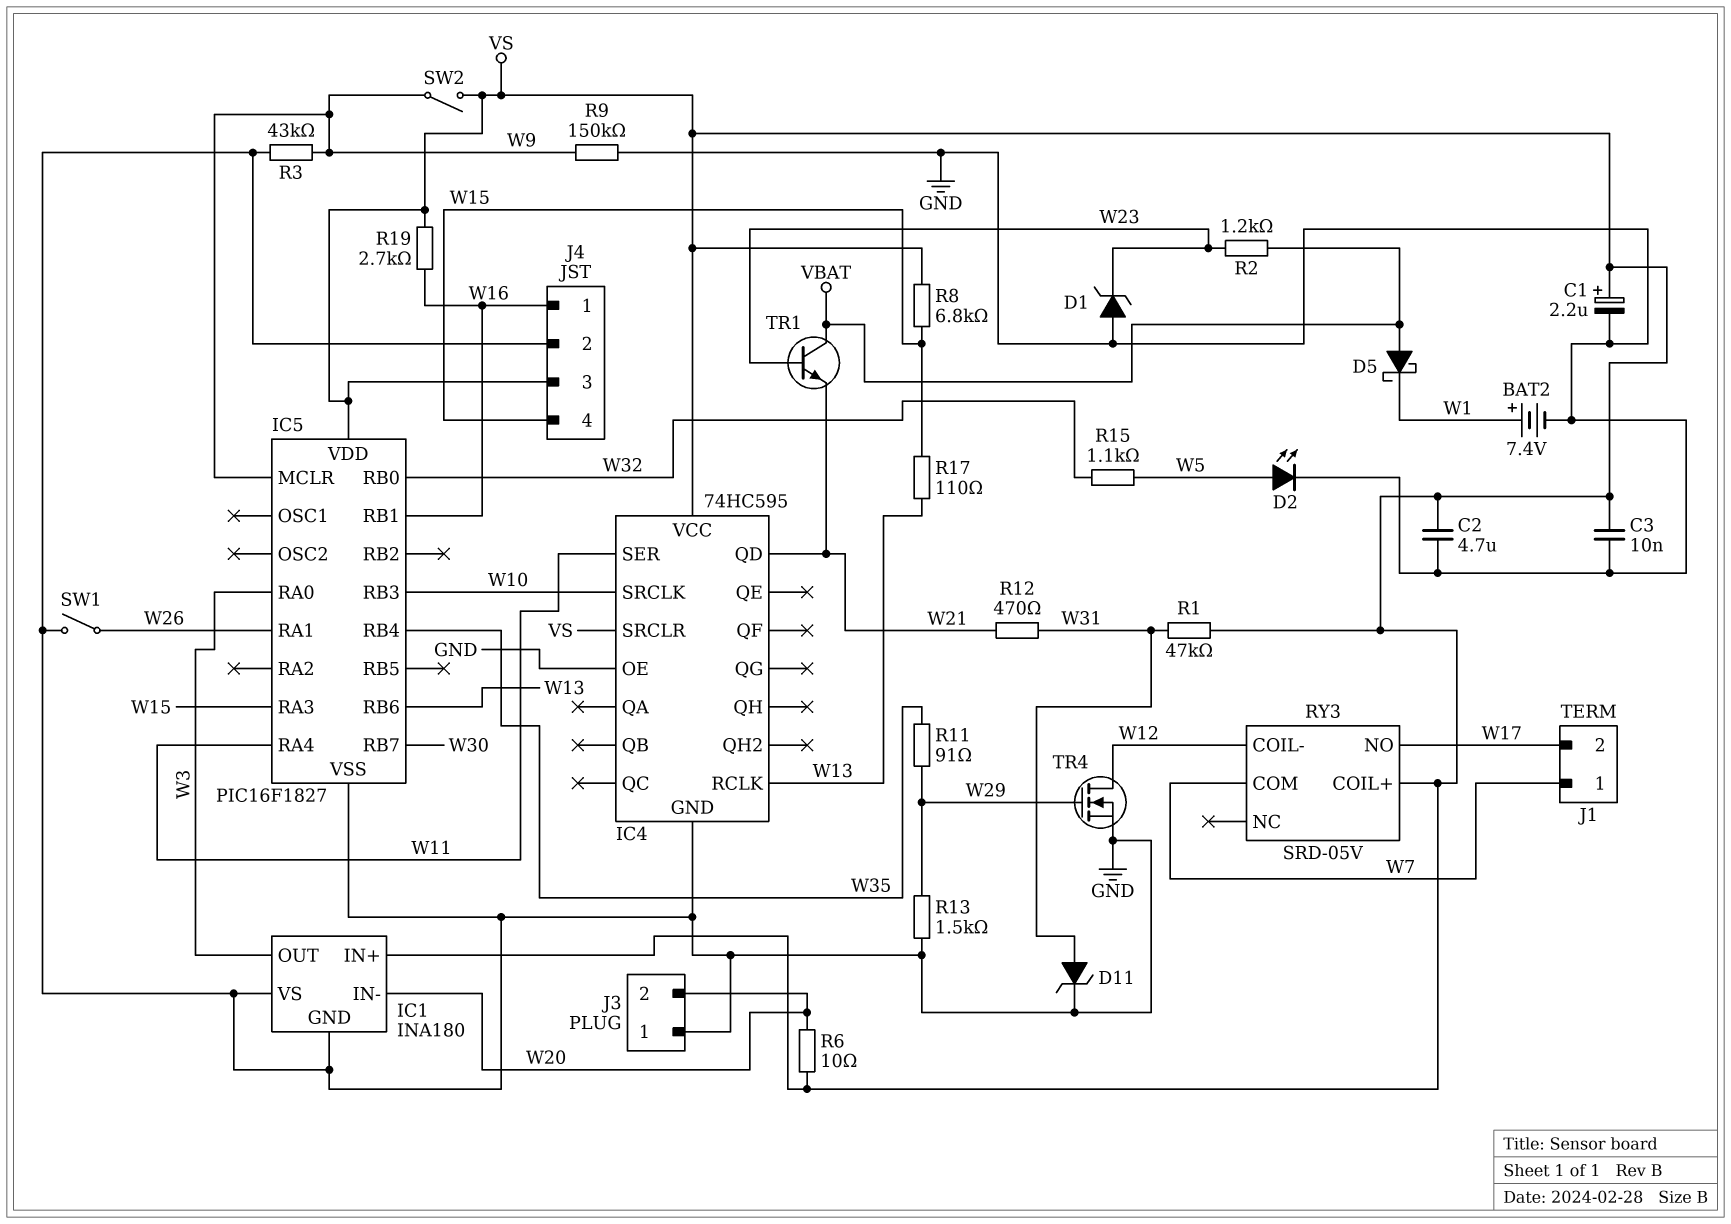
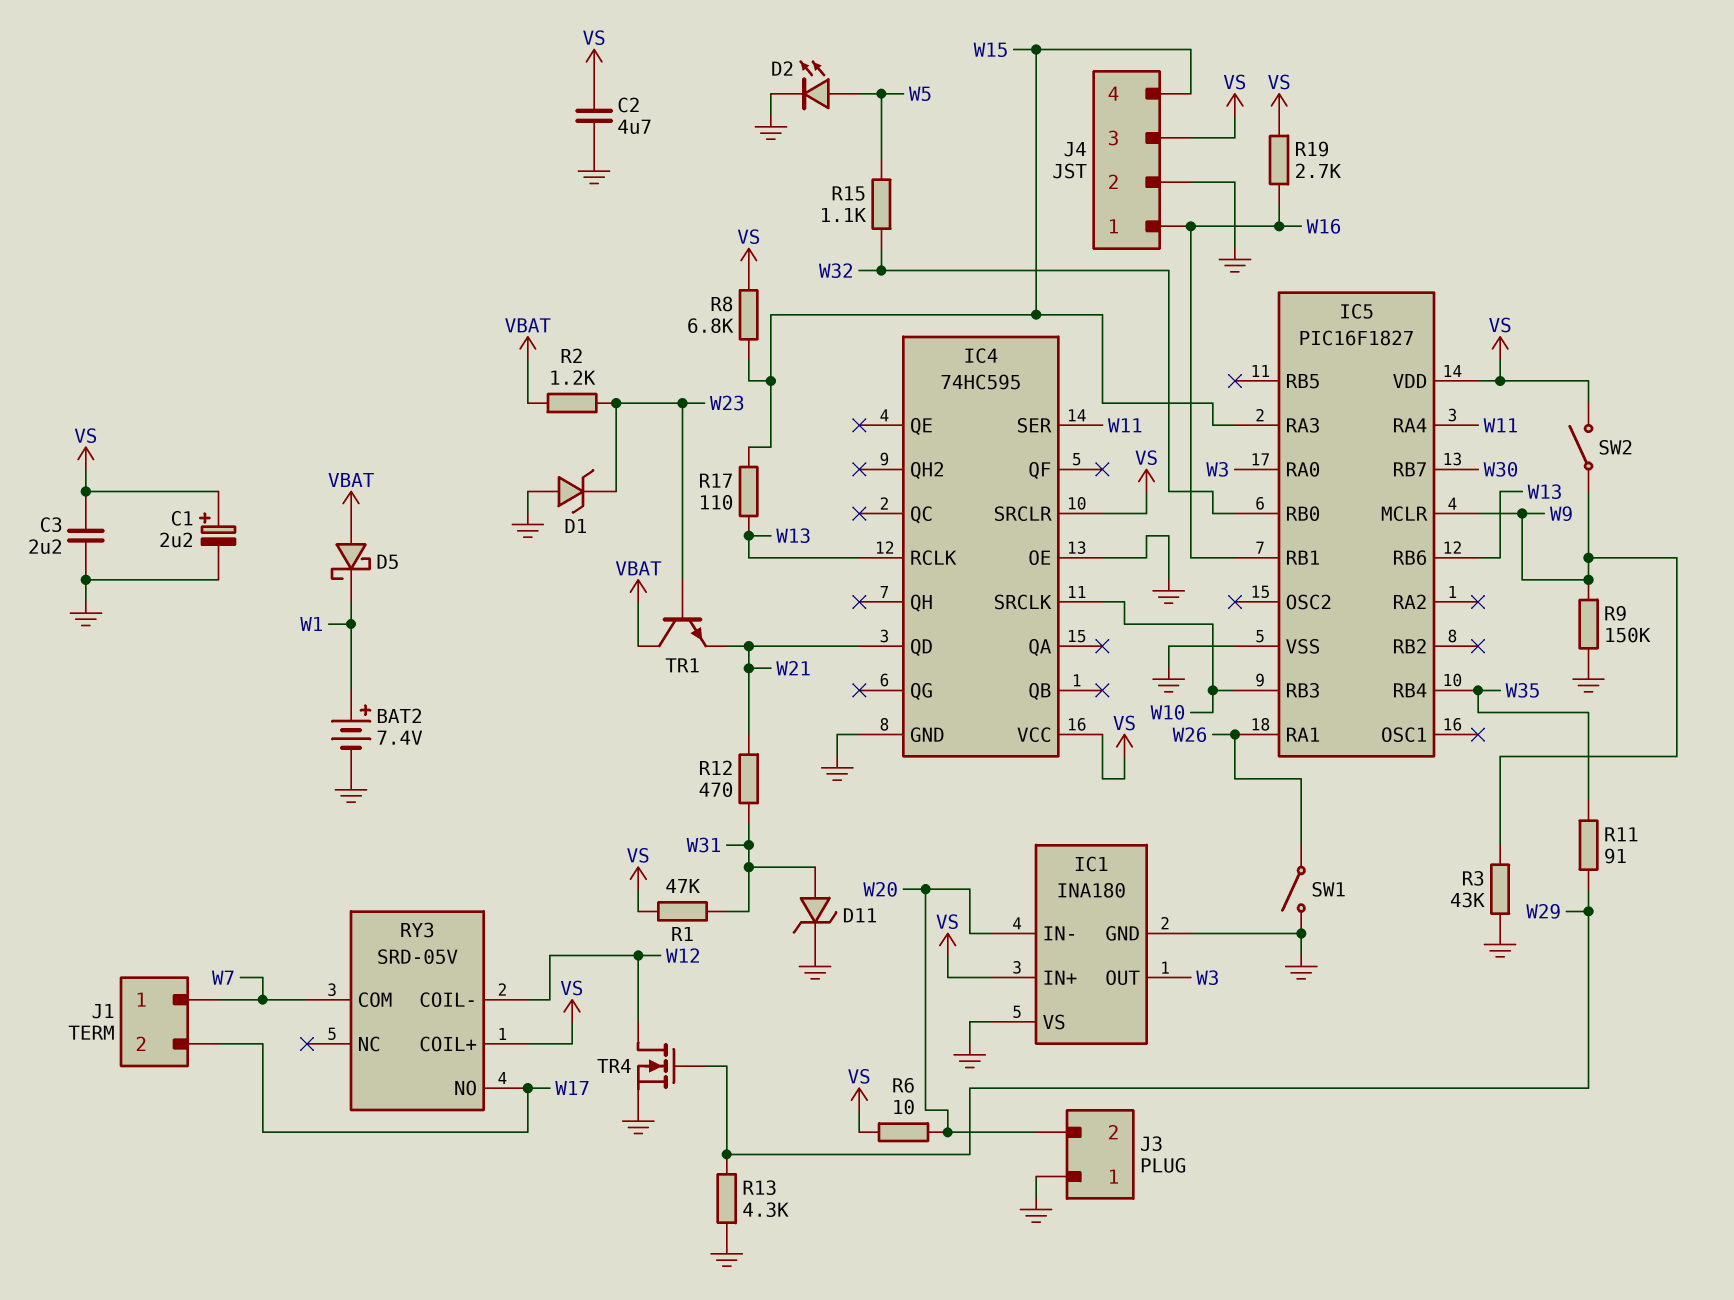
C3: 10nF (GND, VS) -> 2.2uF (GND, VS)
R13: 1.5k (GND, W29) -> 4.3k (GND, W29)

